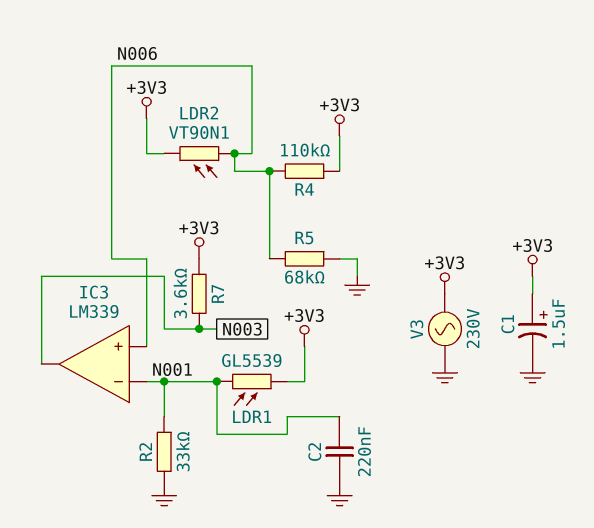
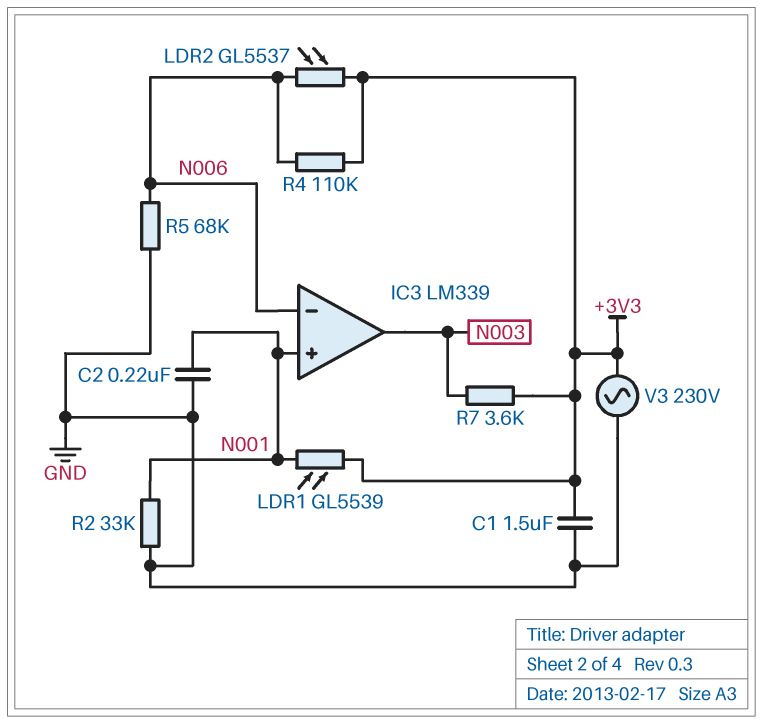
C1: 1.5uF (plus +3V3, minus GND) -> 1.5uF (+3V3, GND)
IC3 pin in+: N006 -> N001
IC3 pin in-: N001 -> N006
LDR2: VT90N1 (+3V3, N006) -> GL5537 (+3V3, N006)

